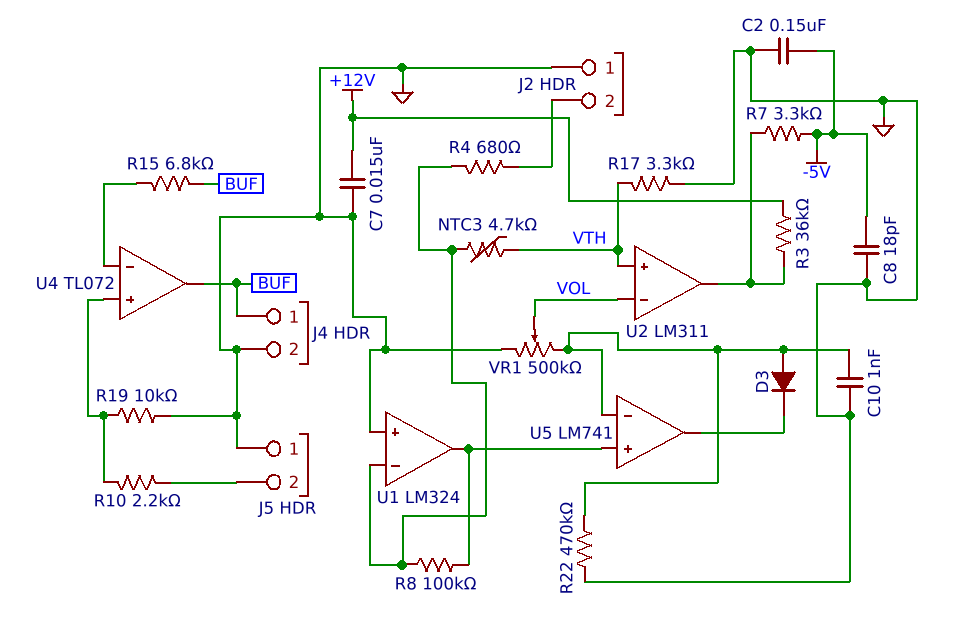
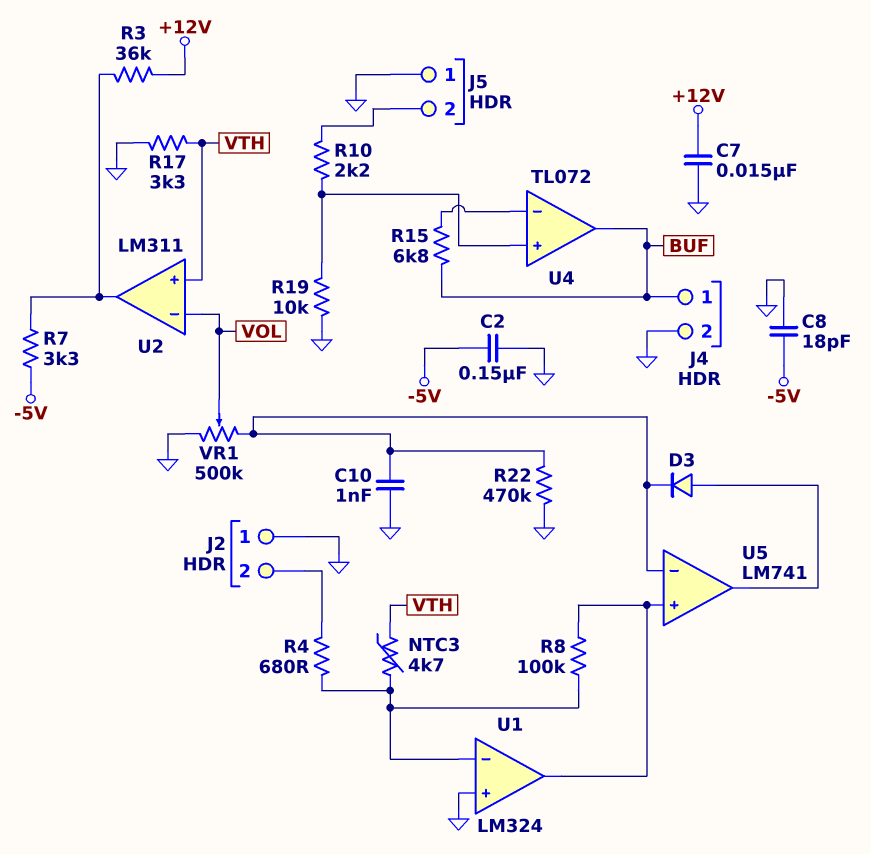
D3: diode (A U5/in-, K U5/out) -> diode (A U5/out, K U5/in-)

